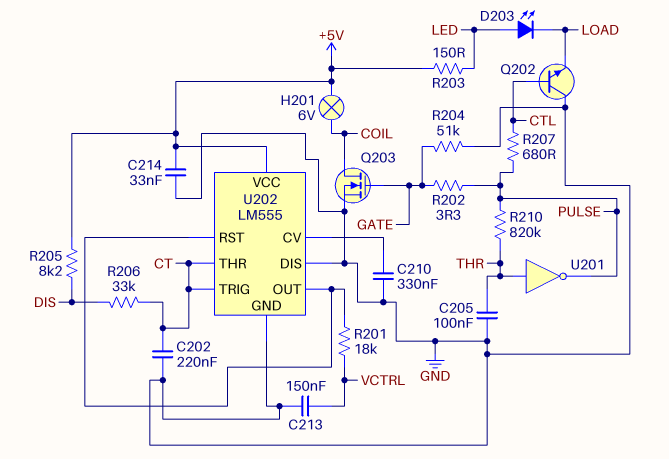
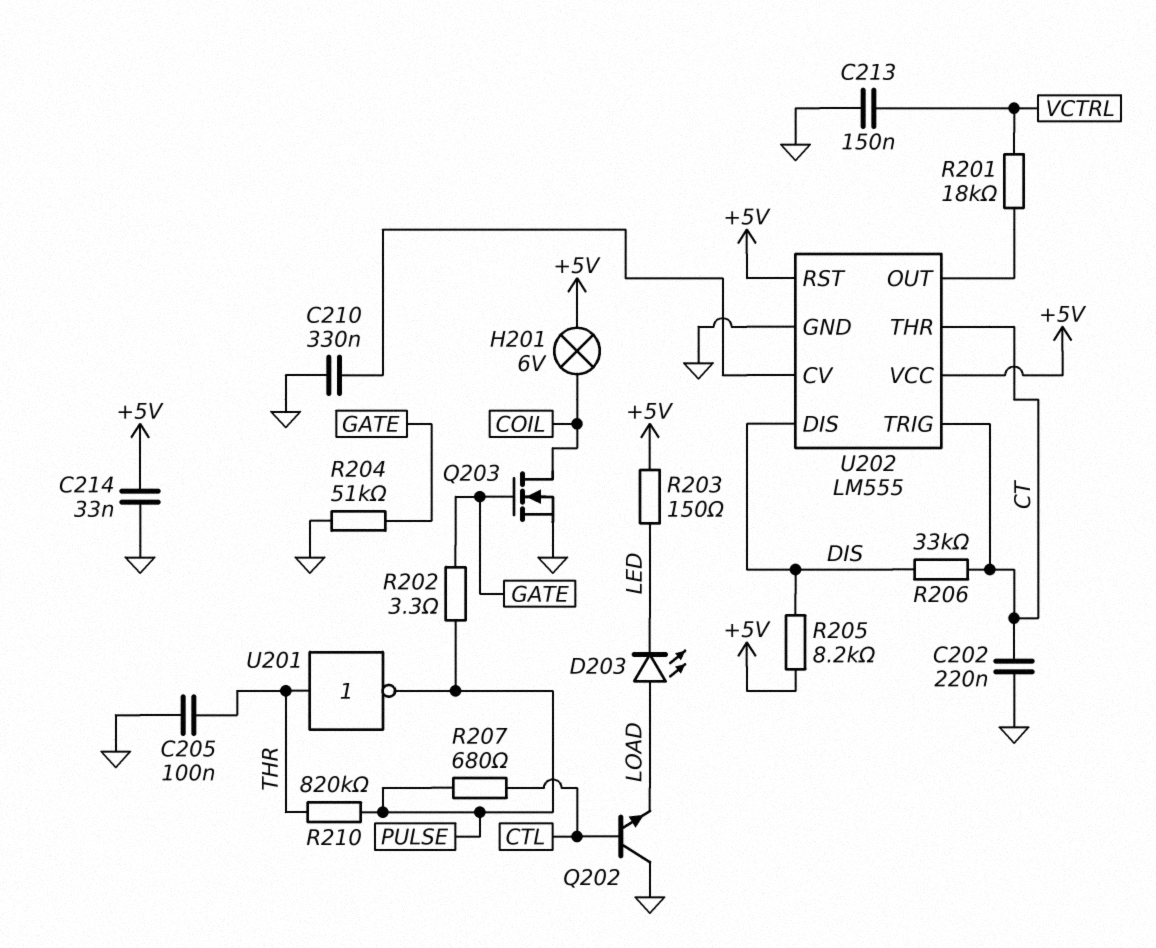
D203: LED (A LED, K LOAD) -> LED (A LOAD, K LED)
U202 pin DIS: GND -> DIS
U202 pin RST: U202/OUT -> +5V

